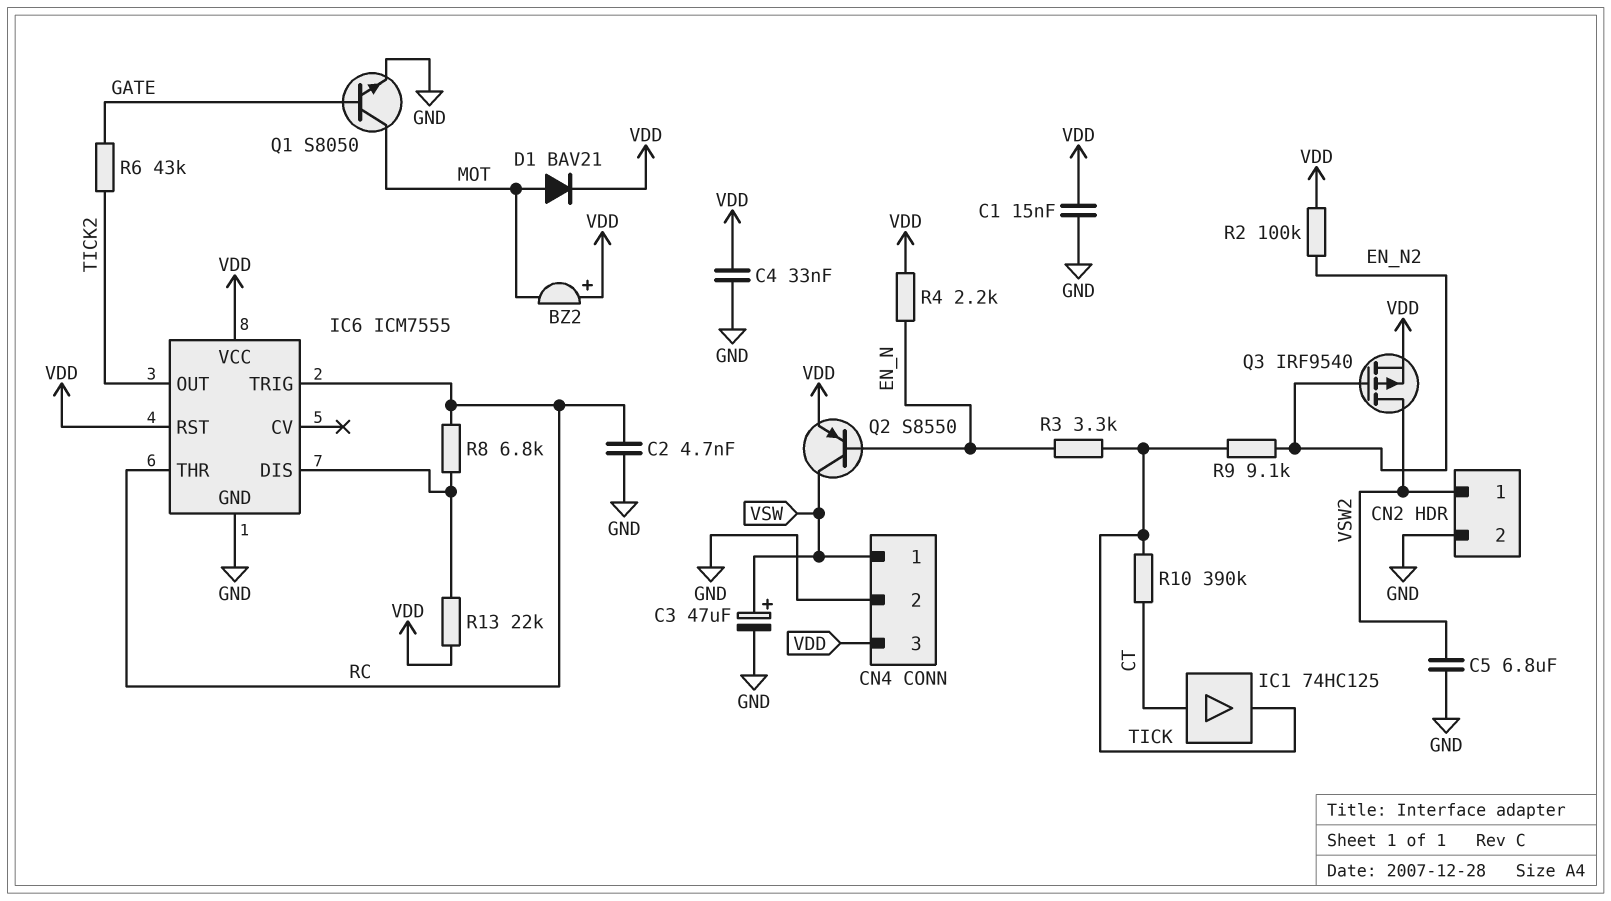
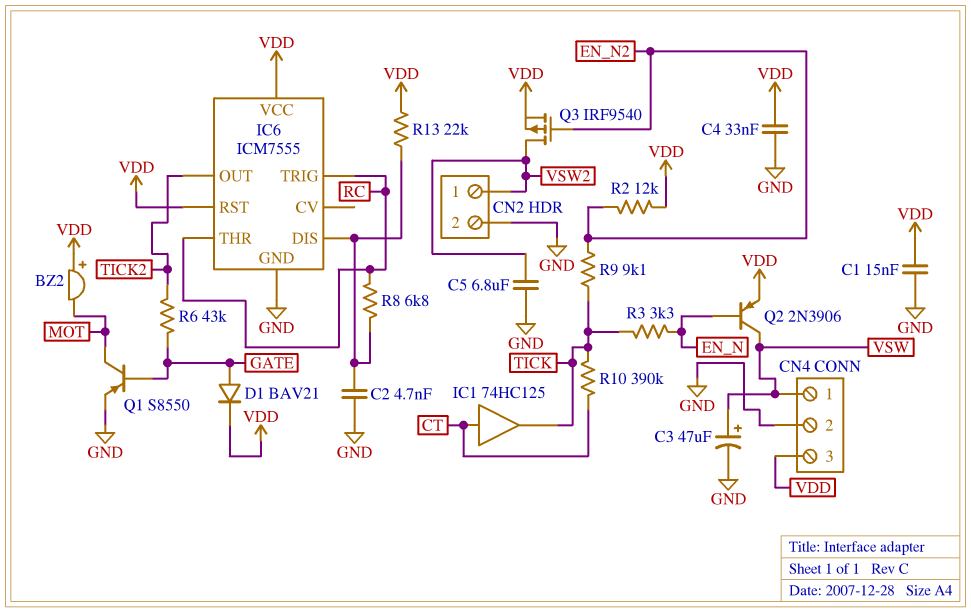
C2: 4.7nF (GND, RC) -> 4.7nF (GND, IC6/DIS)
D1: diode BAV21 (A MOT, K VDD) -> diode BAV21 (A GATE, K VDD)
Q1: NPN S8050 (B GATE, C MOT, E GND) -> PNP S8550 (B GATE, C MOT, E GND)
Q2: PNP S8550 (B EN_N, C VSW, E VDD) -> PNP 2N3906 (B EN_N, C VSW, E VDD)
R2: 100k (EN_N2, VDD) -> 12k (EN_N2, VDD)
R4: 2.2k (EN_N, VDD) -> none

